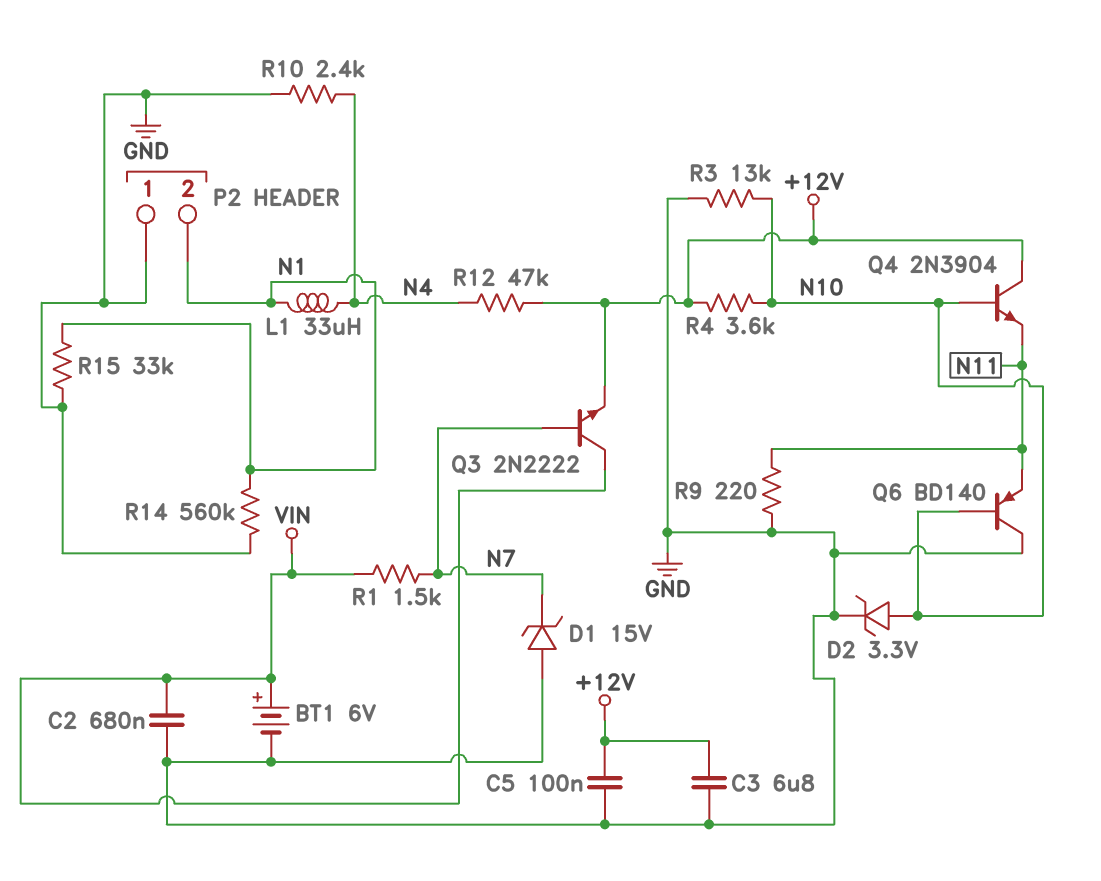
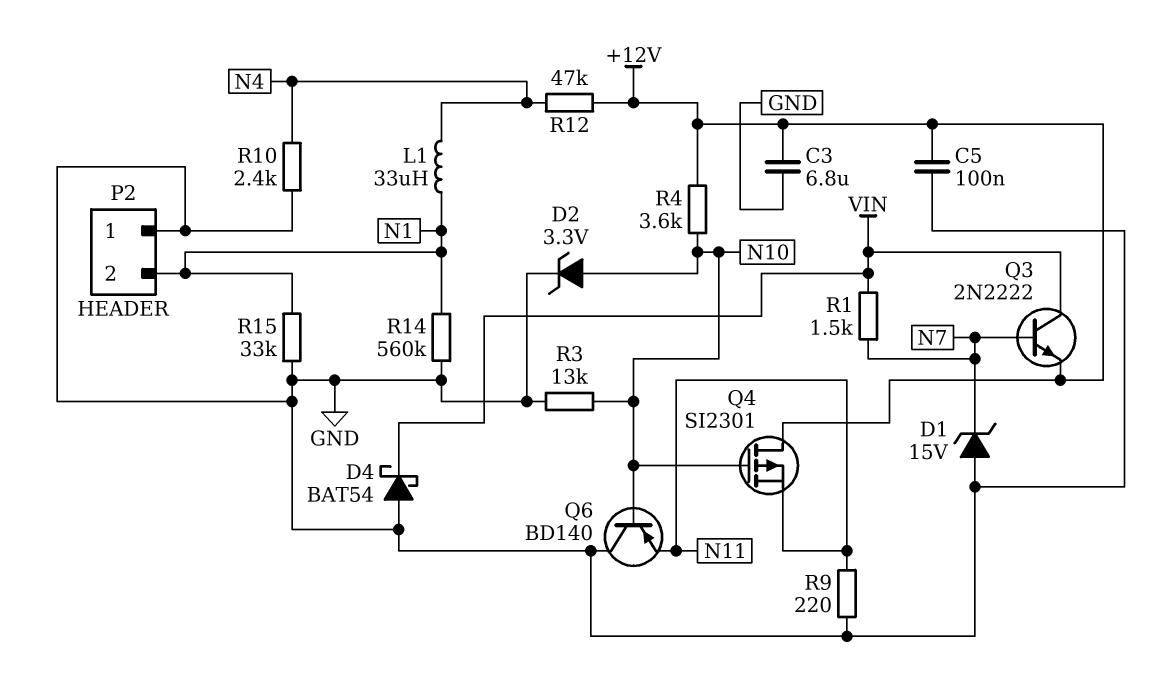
BT1: 6V (plus VIN, minus GND) -> none
C2: 680nF (GND, VIN) -> none
D4: none -> schottky BAT54 (A GND, K VIN)
Q4: NPN 2N3904 (B N10, C +12V, E N11) -> PMOS SI2301 (G N10, D +12V, S N11)

